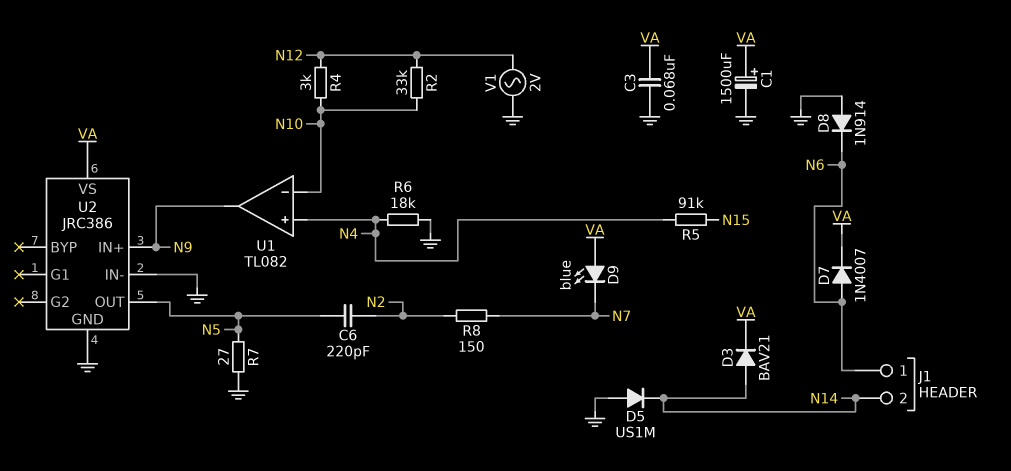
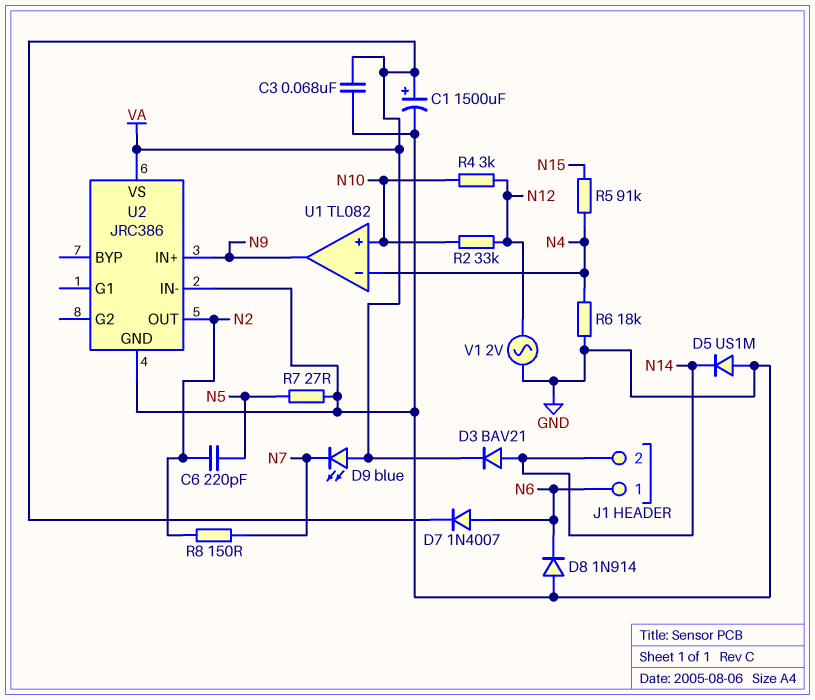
U1 pin in+: N4 -> N10
U1 pin in-: N10 -> N4
U2 pin OUT: N5 -> N2

